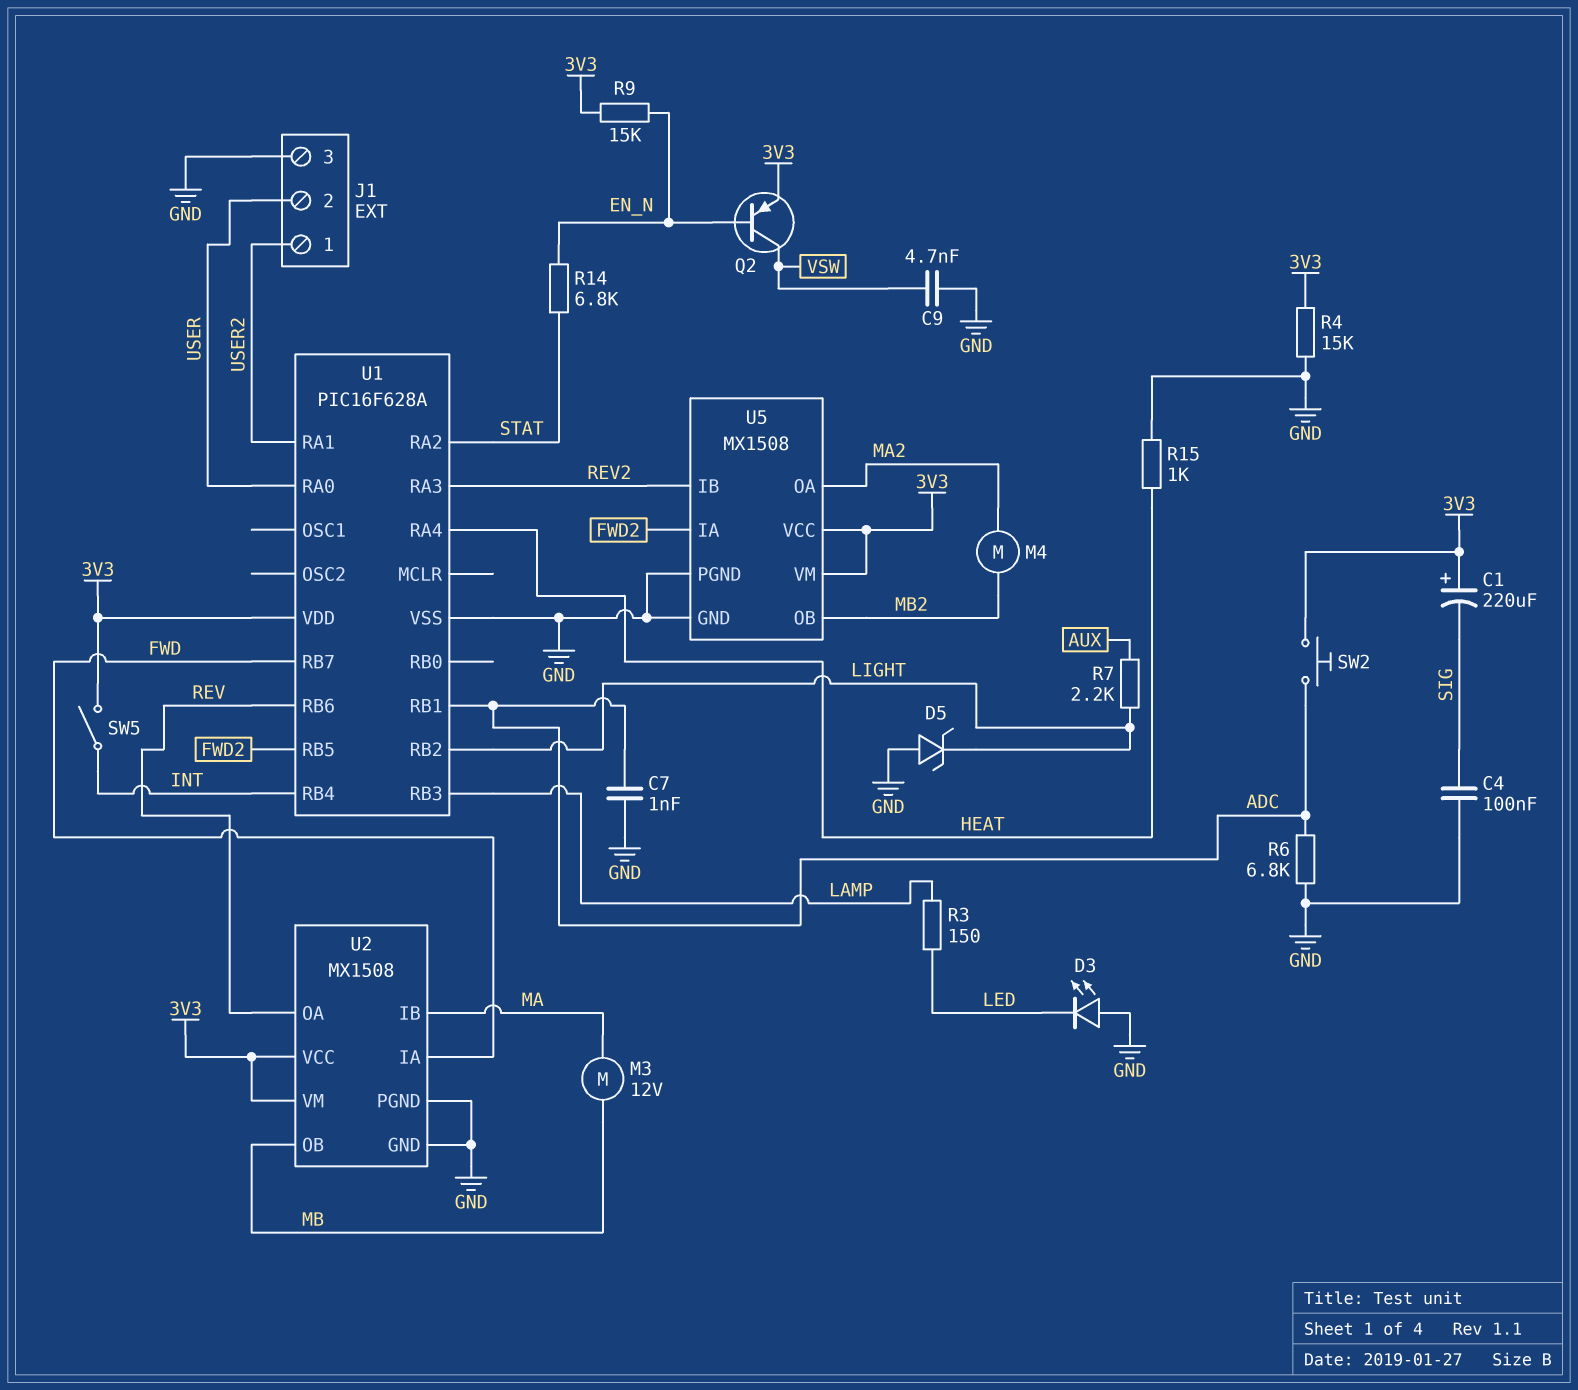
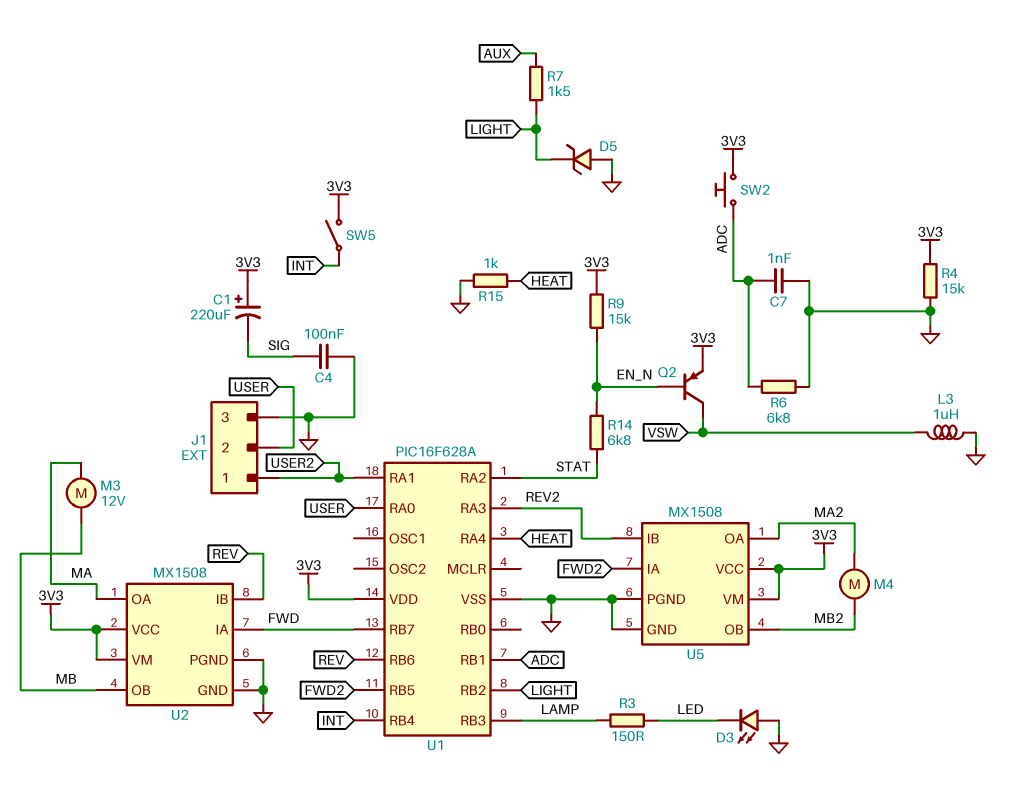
C9: 4.7nF (GND, VSW) -> none
L3: none -> 1uH (GND, VSW)
R7: 2.2k (AUX, LIGHT) -> 1.5k (AUX, LIGHT)
U2 pin IB: MA -> REV
U2 pin OA: REV -> MA

